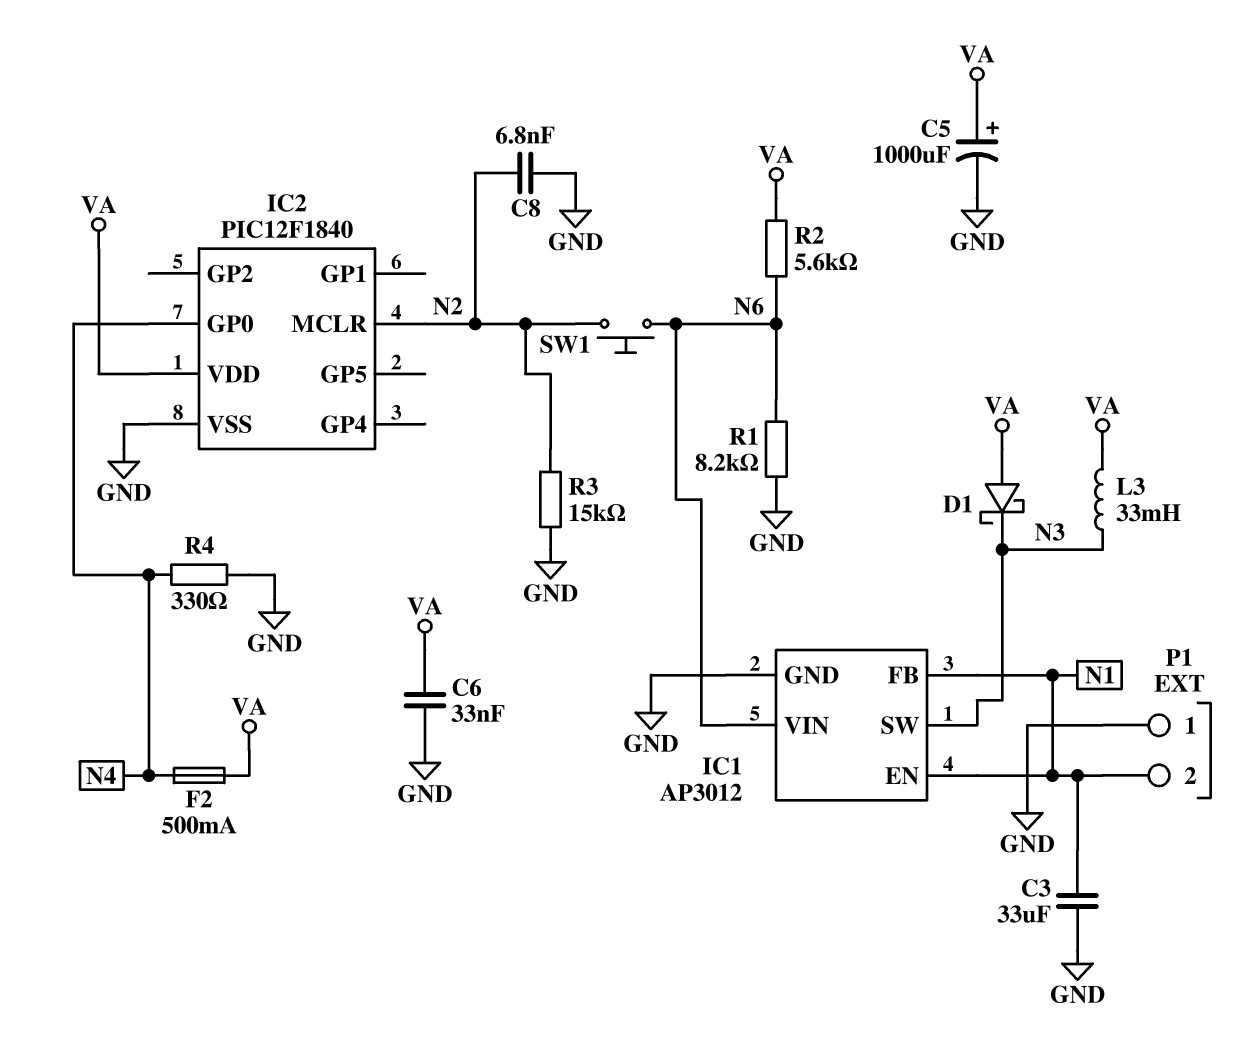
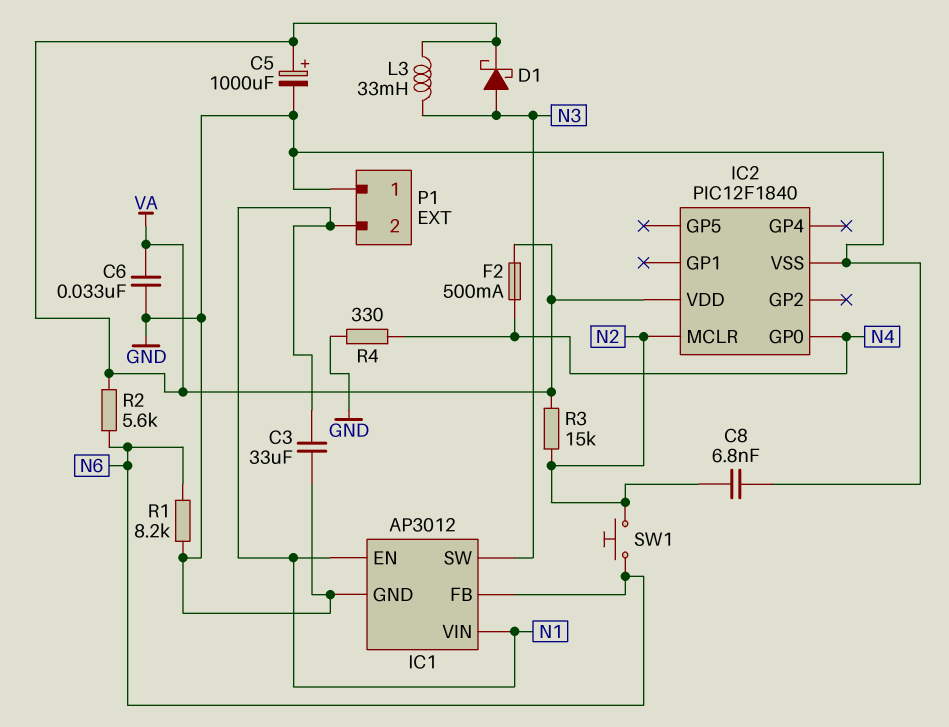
D1: schottky (A VA, K N3) -> schottky (A N3, K VA)
IC1 pin FB: N1 -> N6
IC1 pin VIN: N6 -> N1
R3: 15k (GND, N2) -> 15k (N2, VA)

